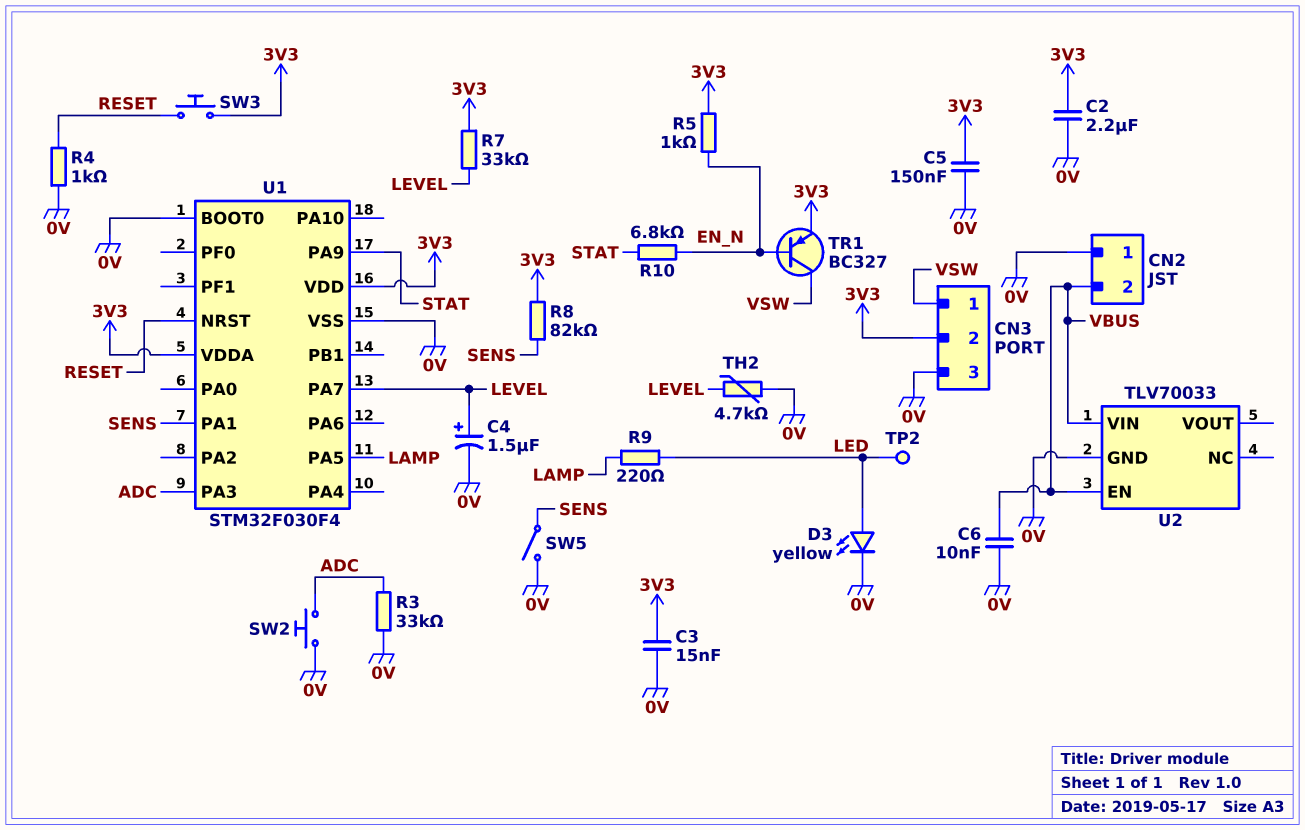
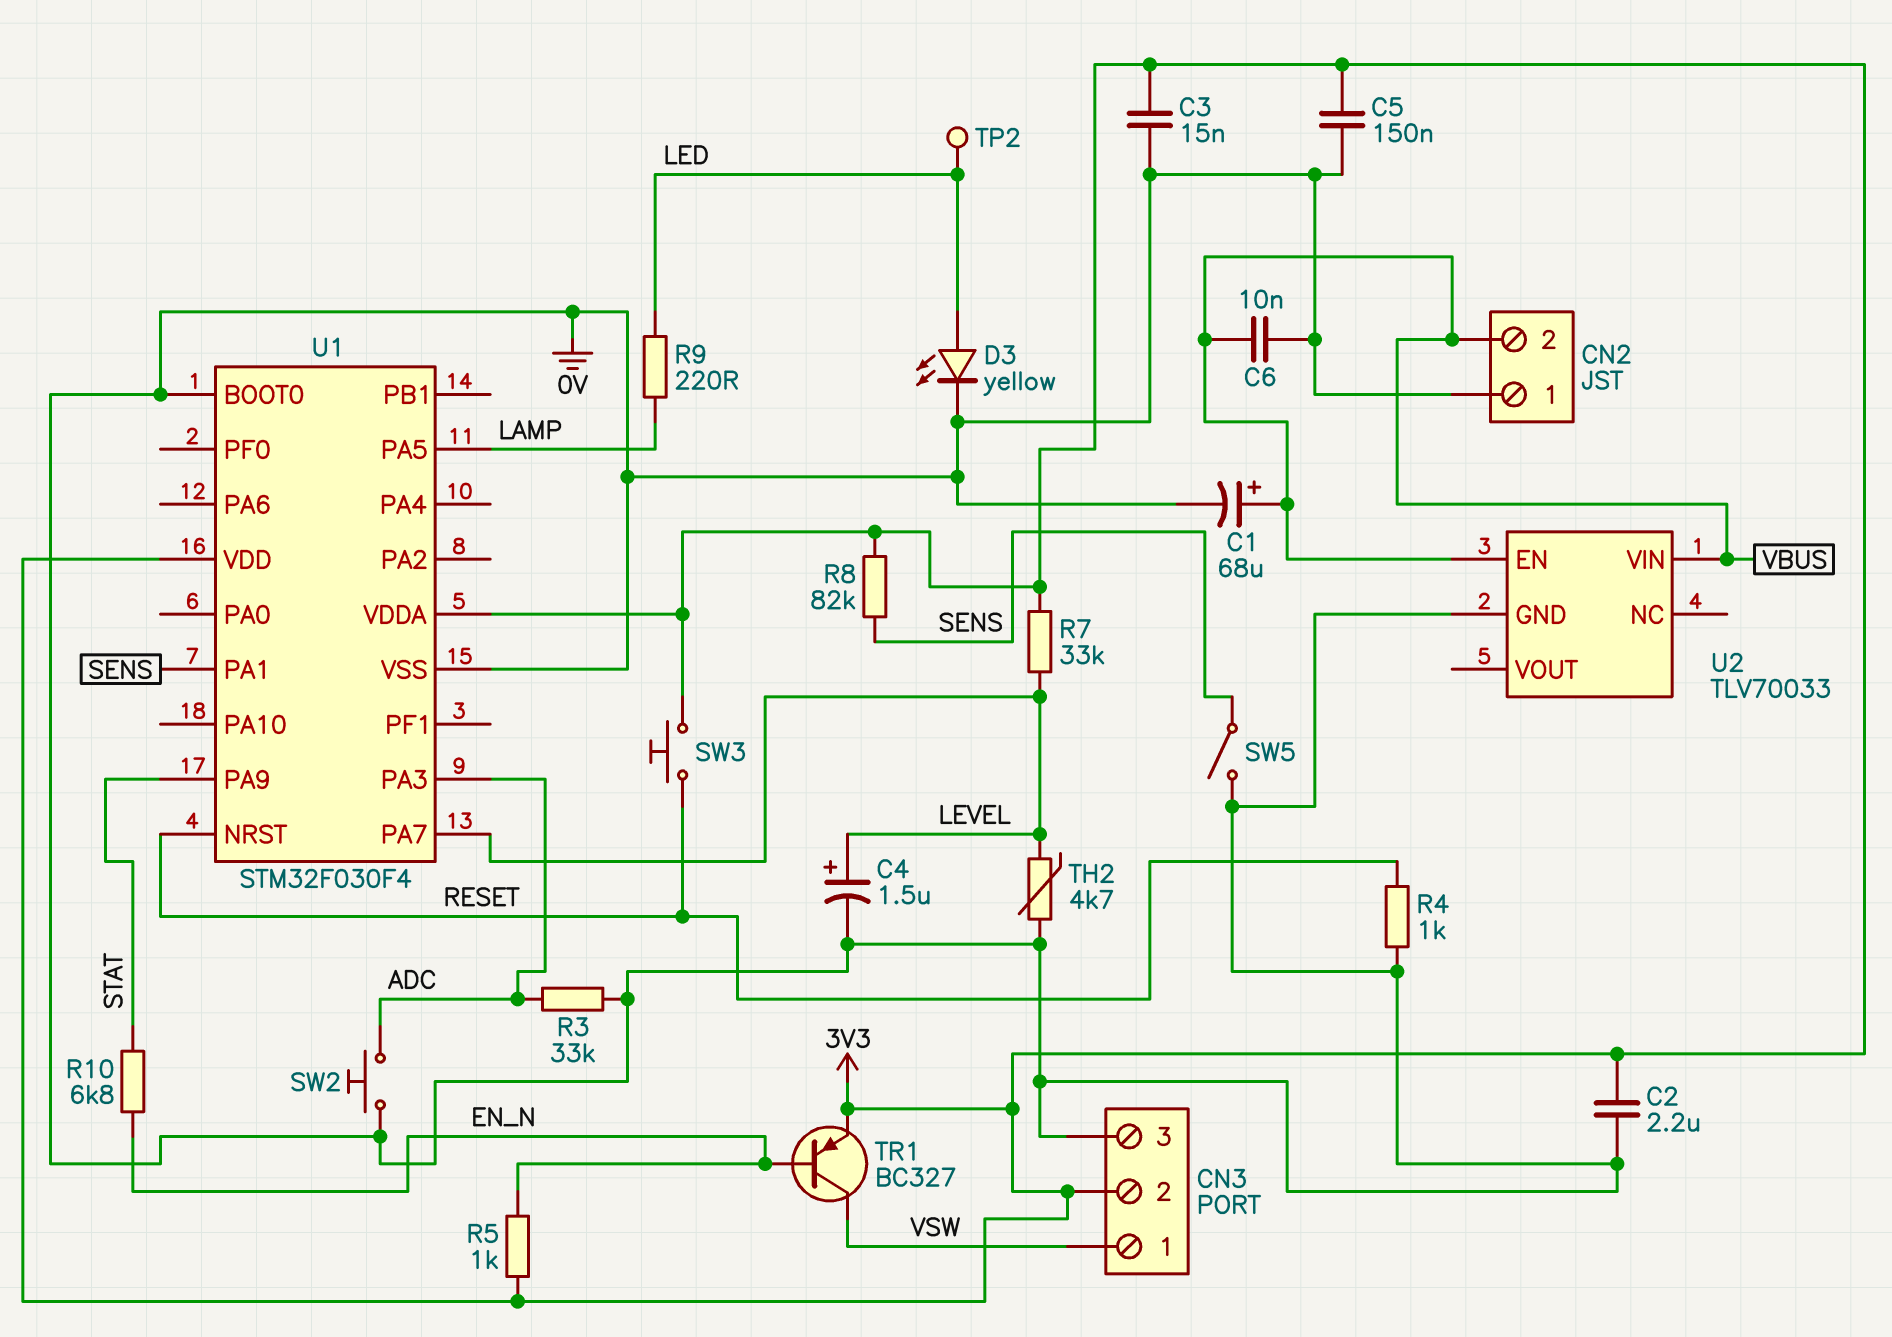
C1: none -> 68uF (plus VBUS, minus 0V)

